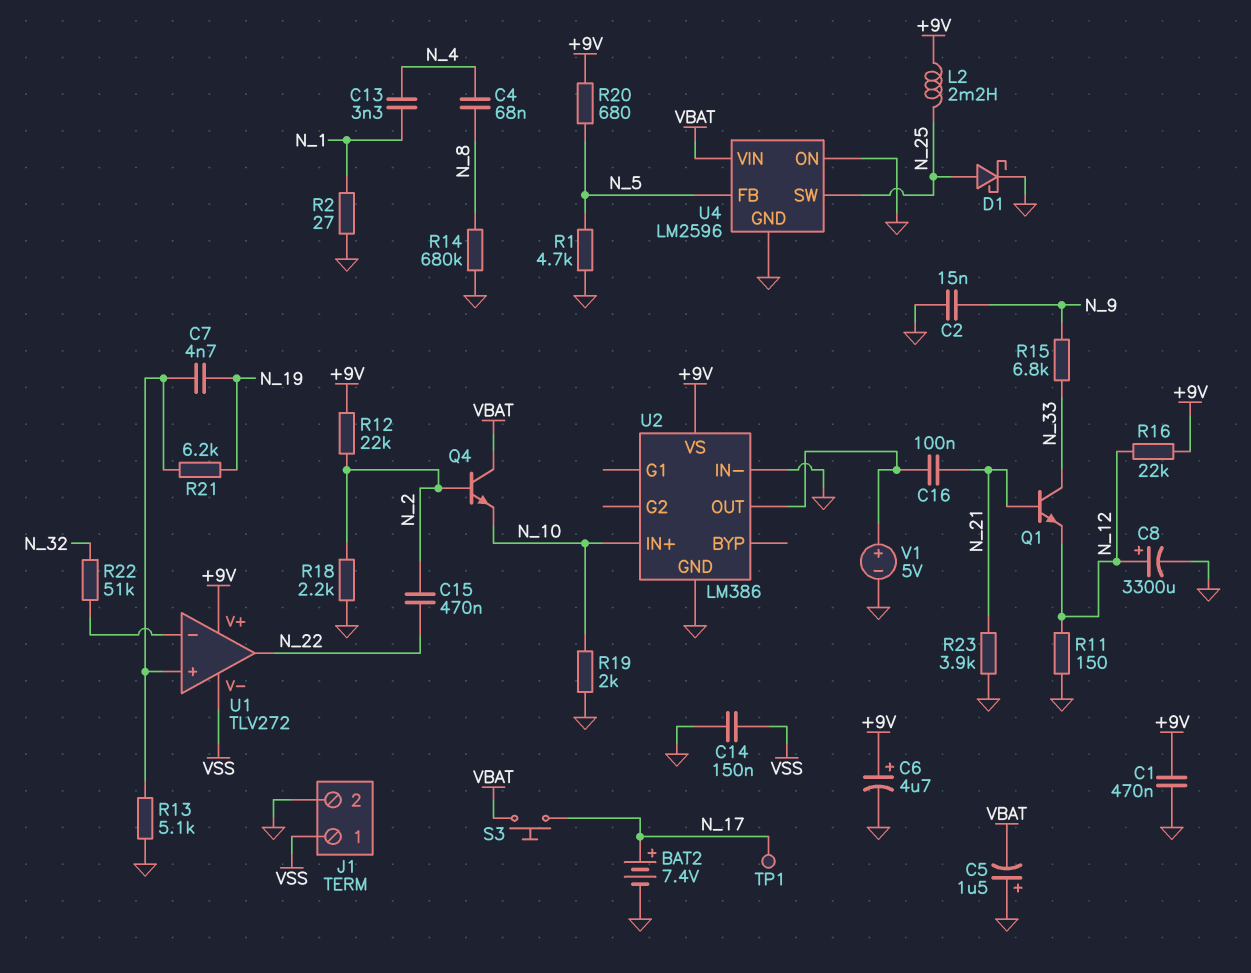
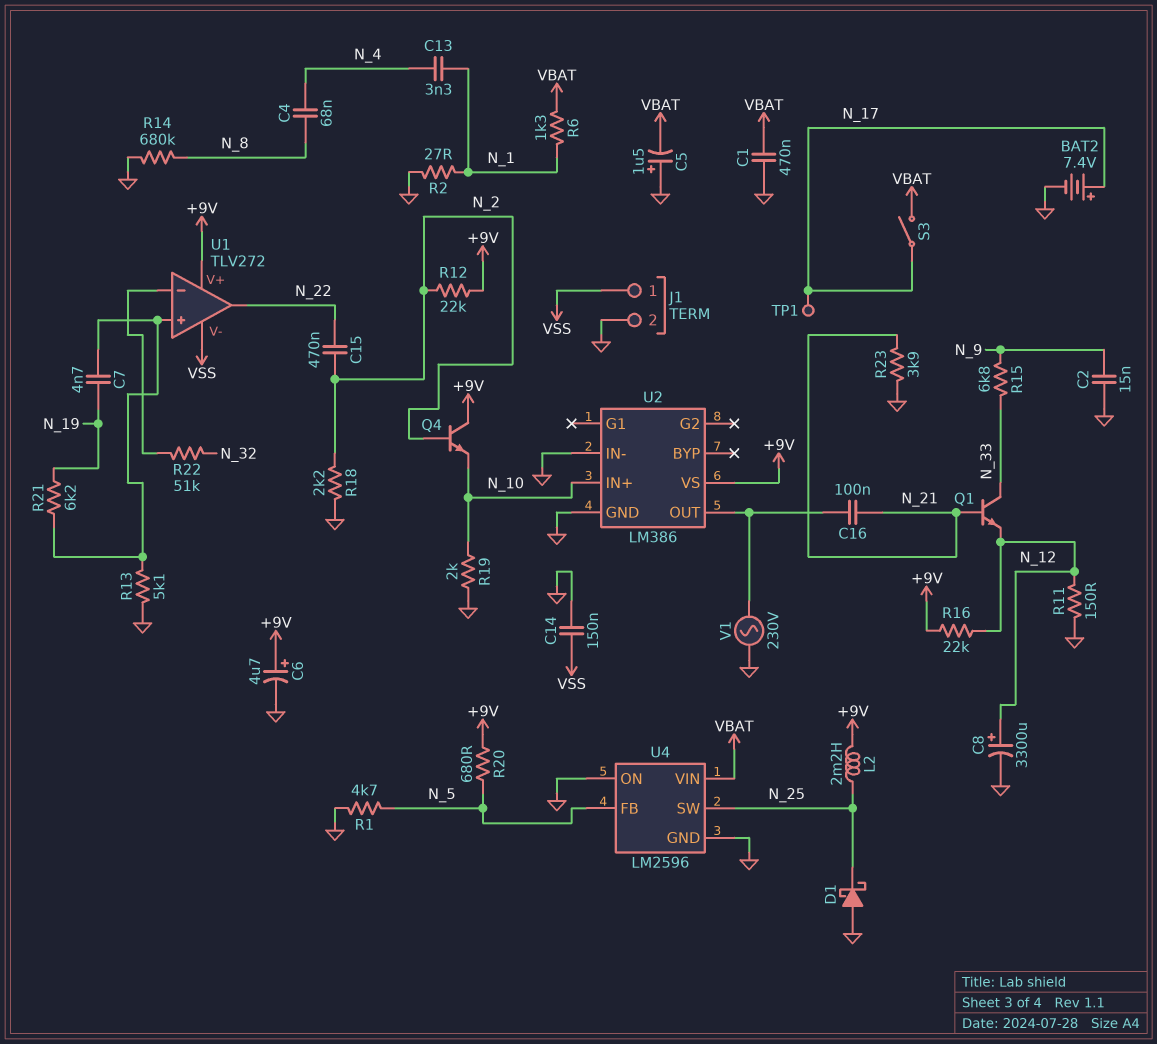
C1: 470nF (+9V, GND) -> 470nF (GND, VBAT)
D1: schottky (A N_25, K GND) -> schottky (A GND, K N_25)
Q4: NPN (B N_2, C VBAT, E N_10) -> NPN (B N_2, C +9V, E N_10)
R6: none -> 1.3k (N_1, VBAT)
S3: button (N_17, VBAT) -> switch (N_17, VBAT)
V1: 5V (plus U2/OUT, minus GND) -> AC 230V (GND, U2/OUT)

